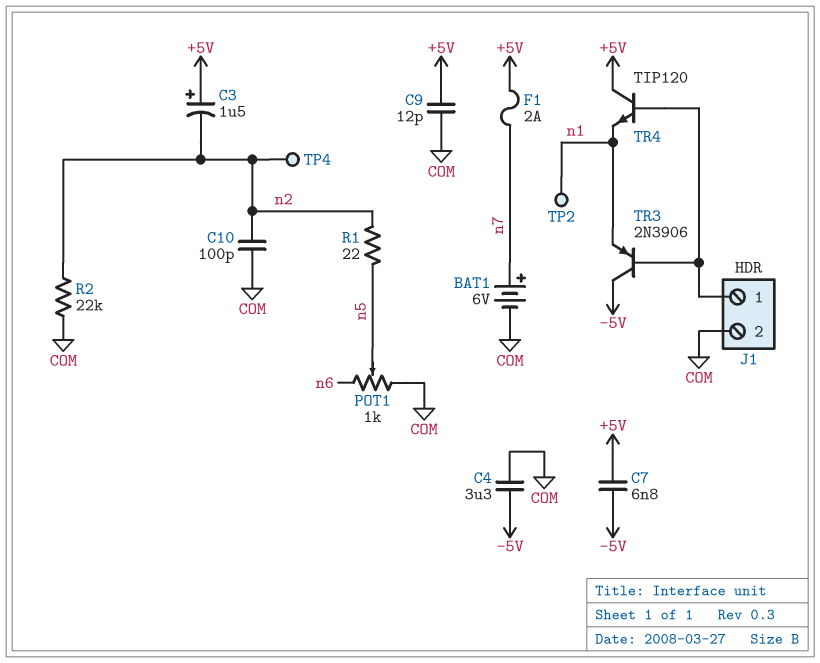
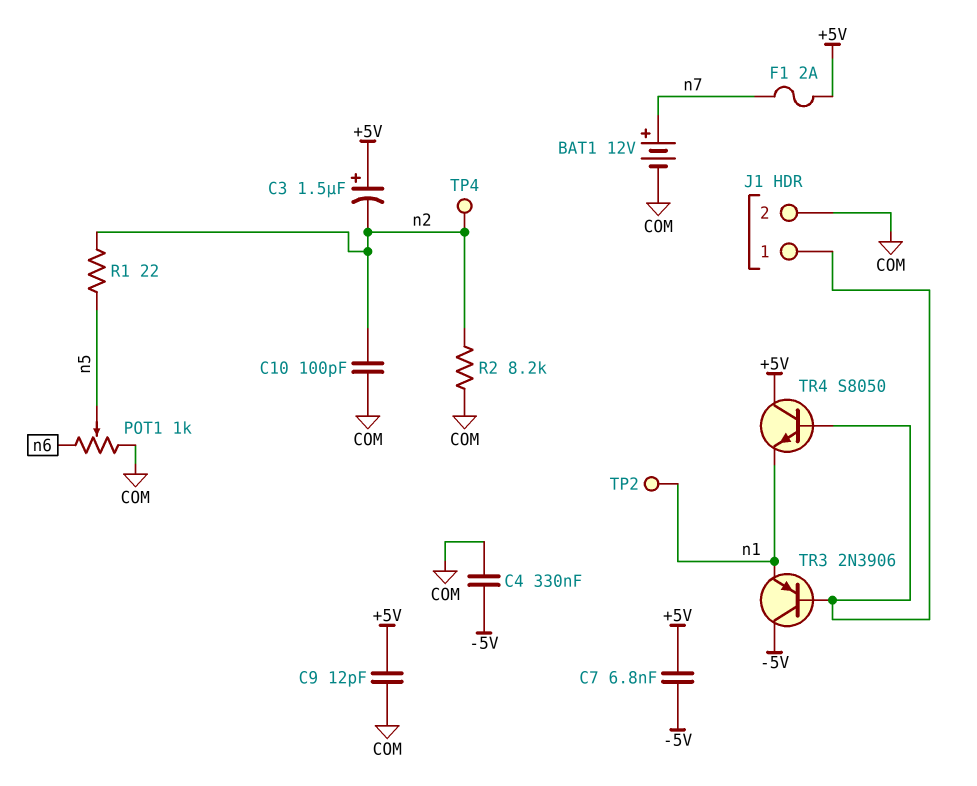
BAT1: 6V (plus n7, minus COM) -> 12V (plus n7, minus COM)
C4: 3.3uF (-5V, COM) -> 330nF (-5V, COM)
R2: 22k (COM, n2) -> 8.2k (COM, n2)
TR4: NPN TIP120 (B J1/1, C +5V, E n1) -> NPN S8050 (B J1/1, C +5V, E n1)

